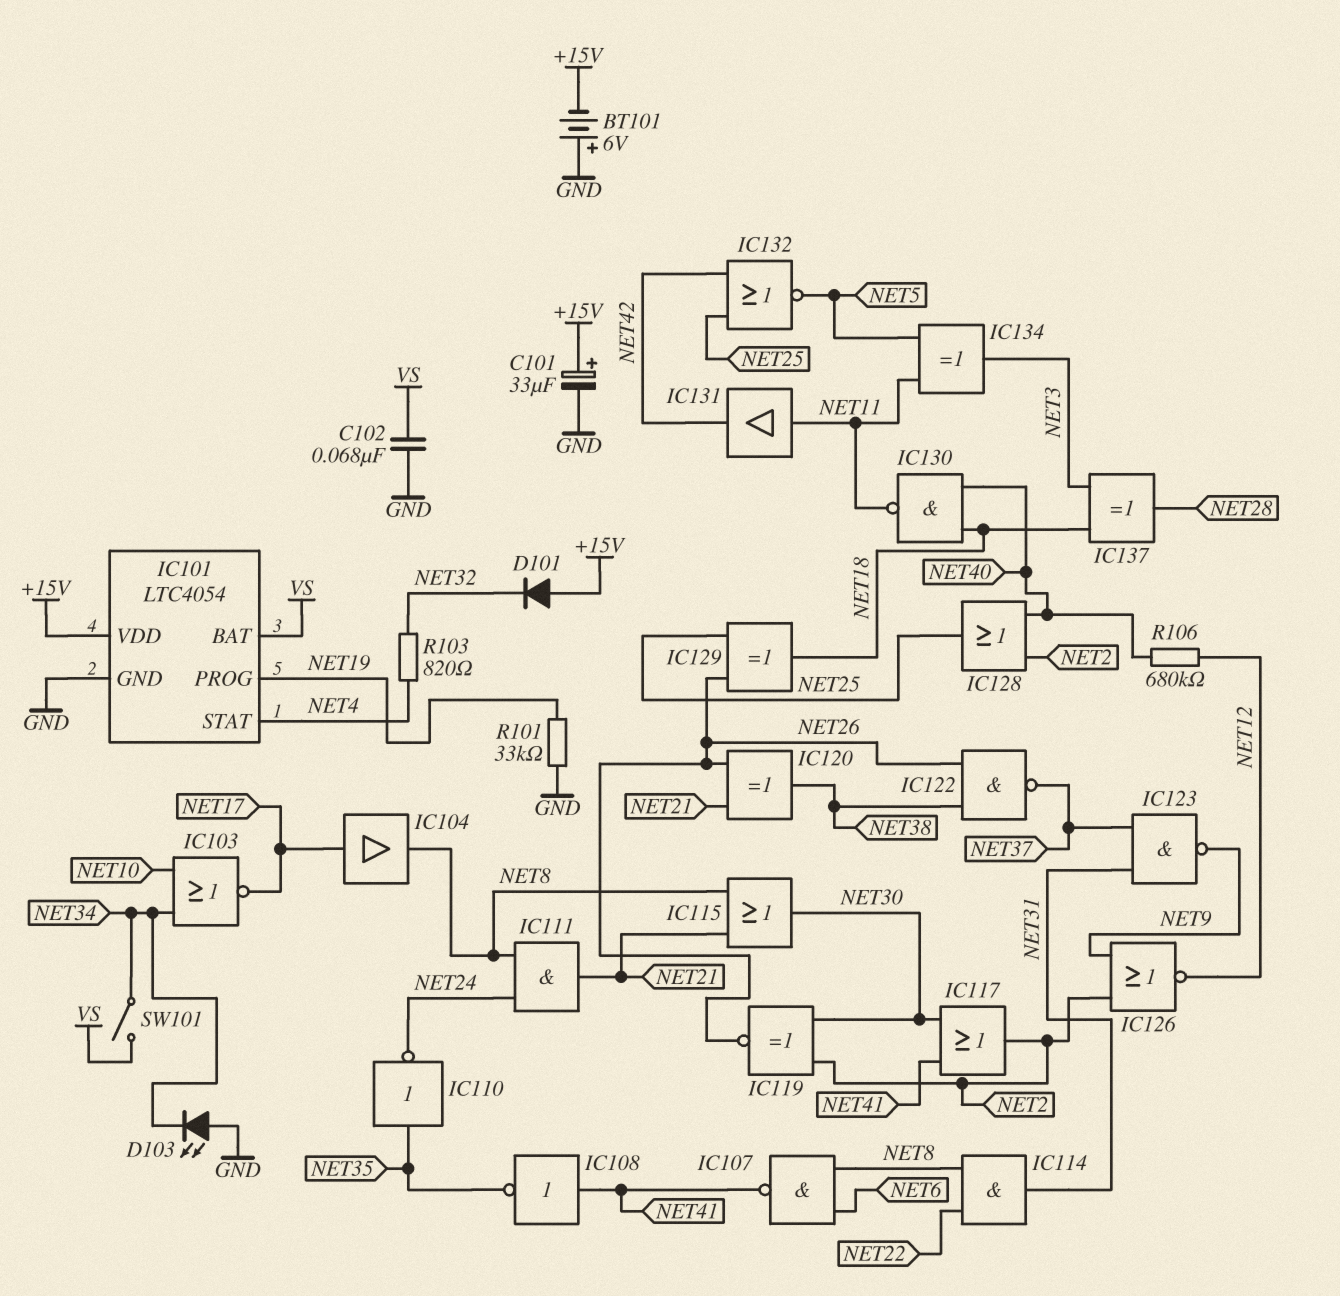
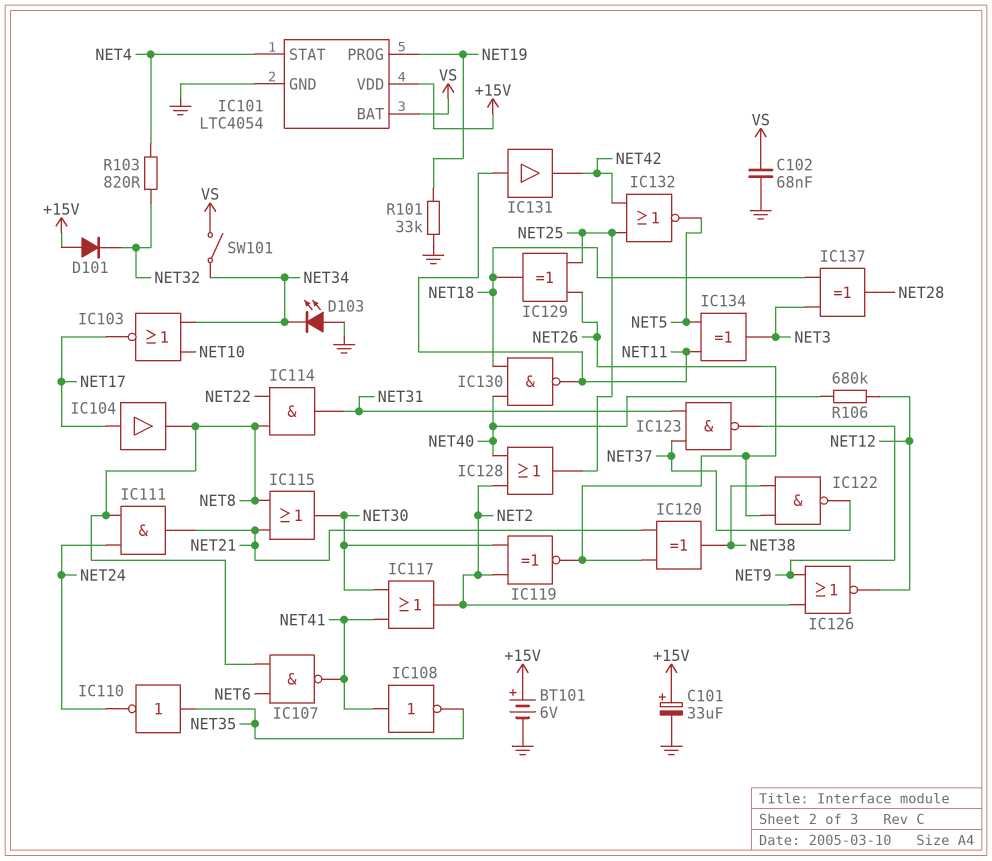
BT101: 6V (plus GND, minus +15V) -> 6V (plus +15V, minus GND)

